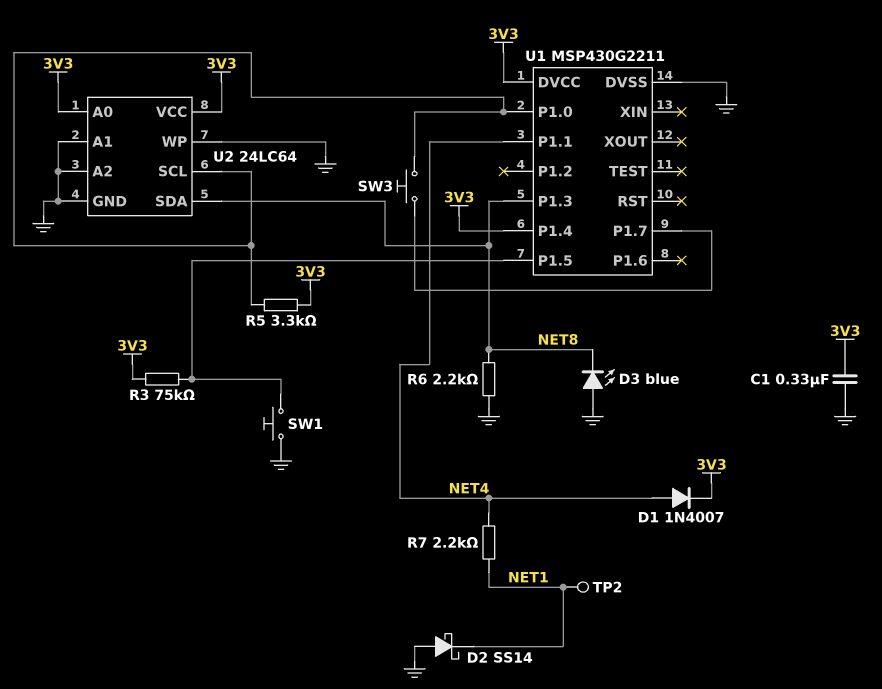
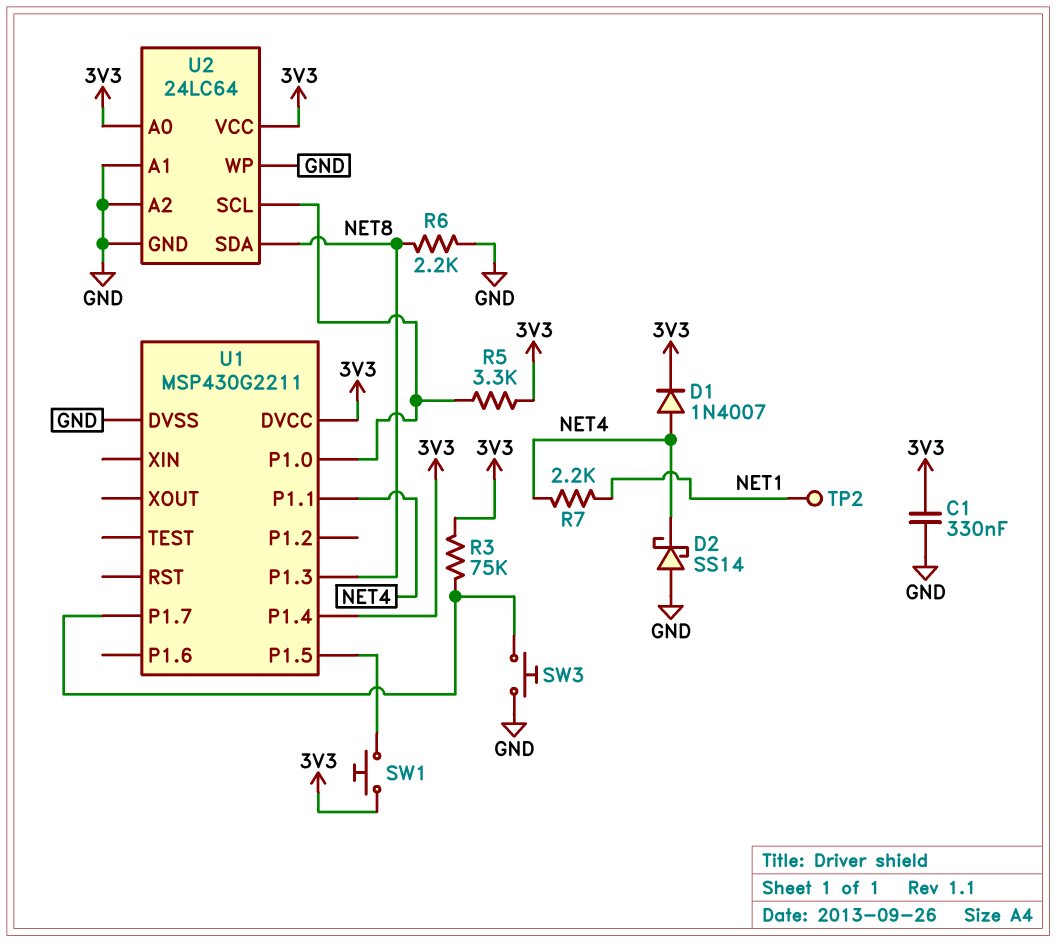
D2: schottky SS14 (A GND, K NET1) -> schottky SS14 (A GND, K NET4)
D3: LED blue (A GND, K NET8) -> none
R3: 75k (3V3, U1/P1.5) -> 75k (3V3, U1/P1.7)
SW1: button (GND, U1/P1.5) -> button (3V3, U1/P1.5)
SW3: button (U1/P1.0, U1/P1.7) -> button (GND, U1/P1.7)

